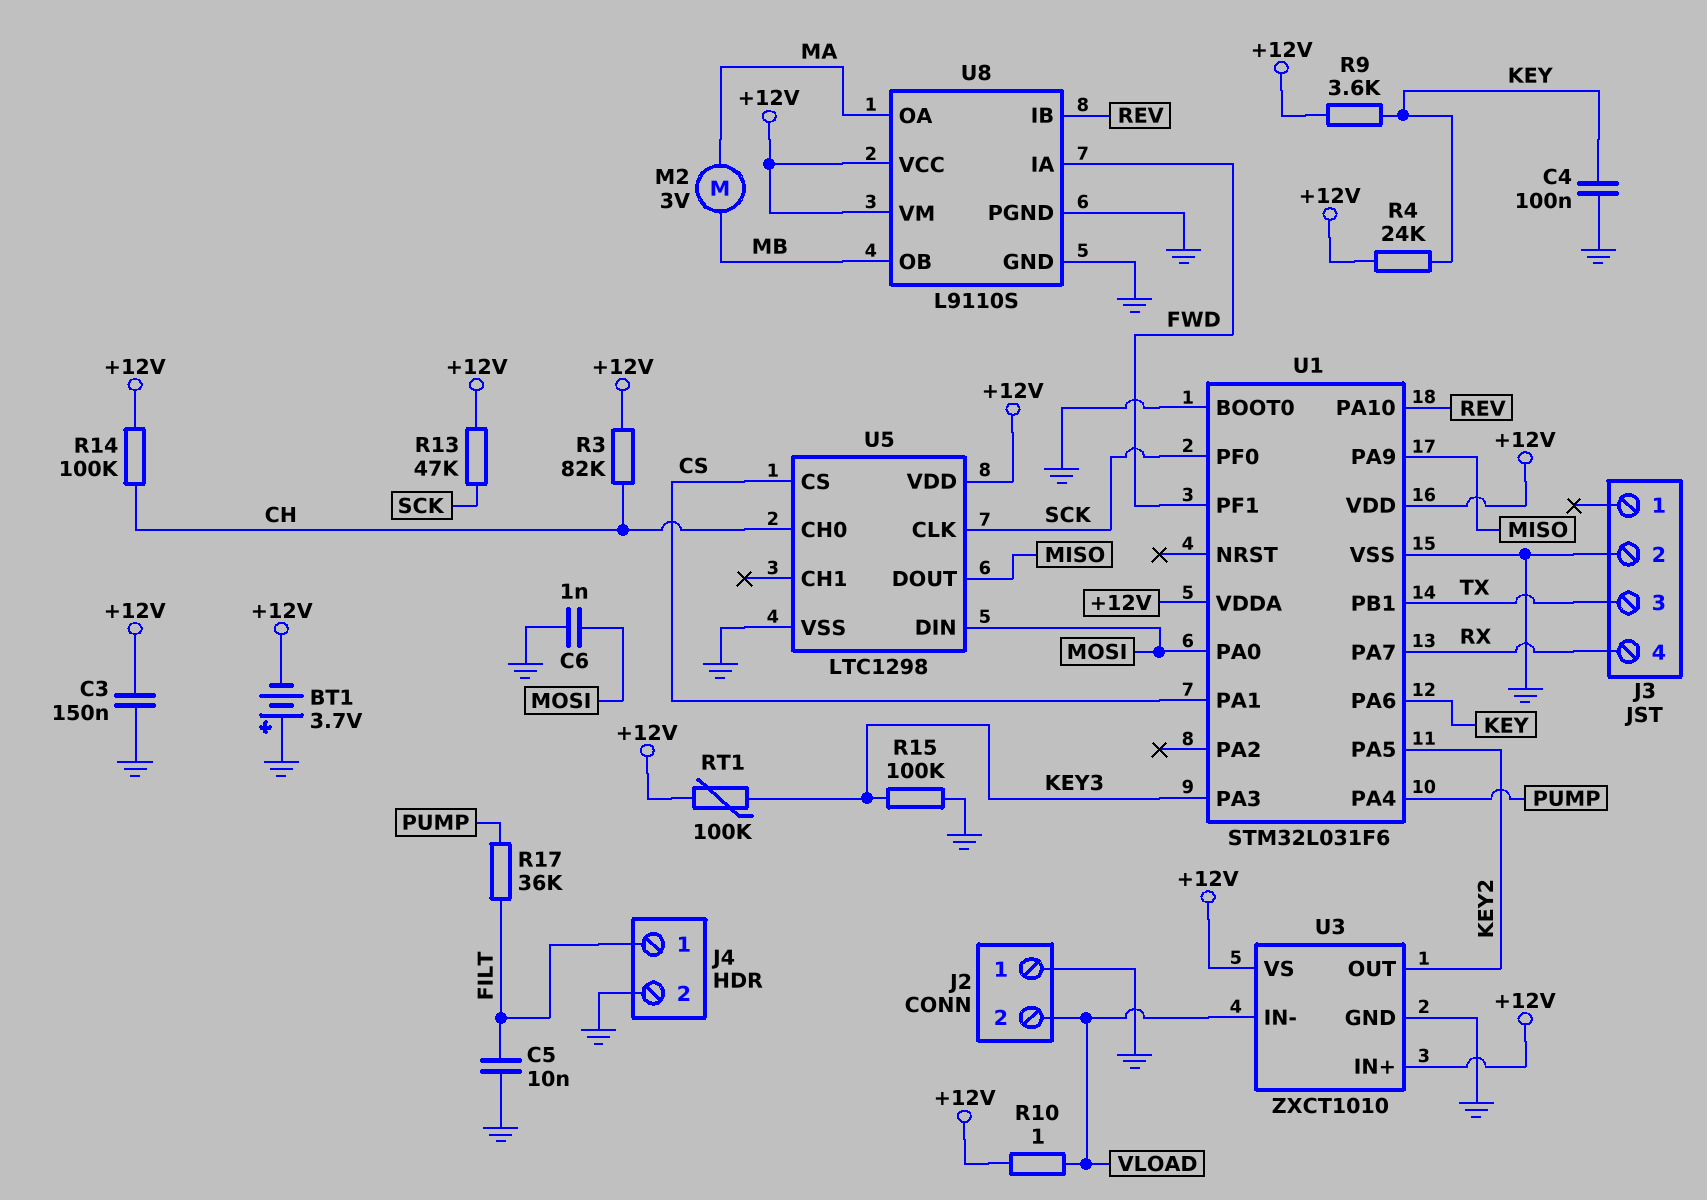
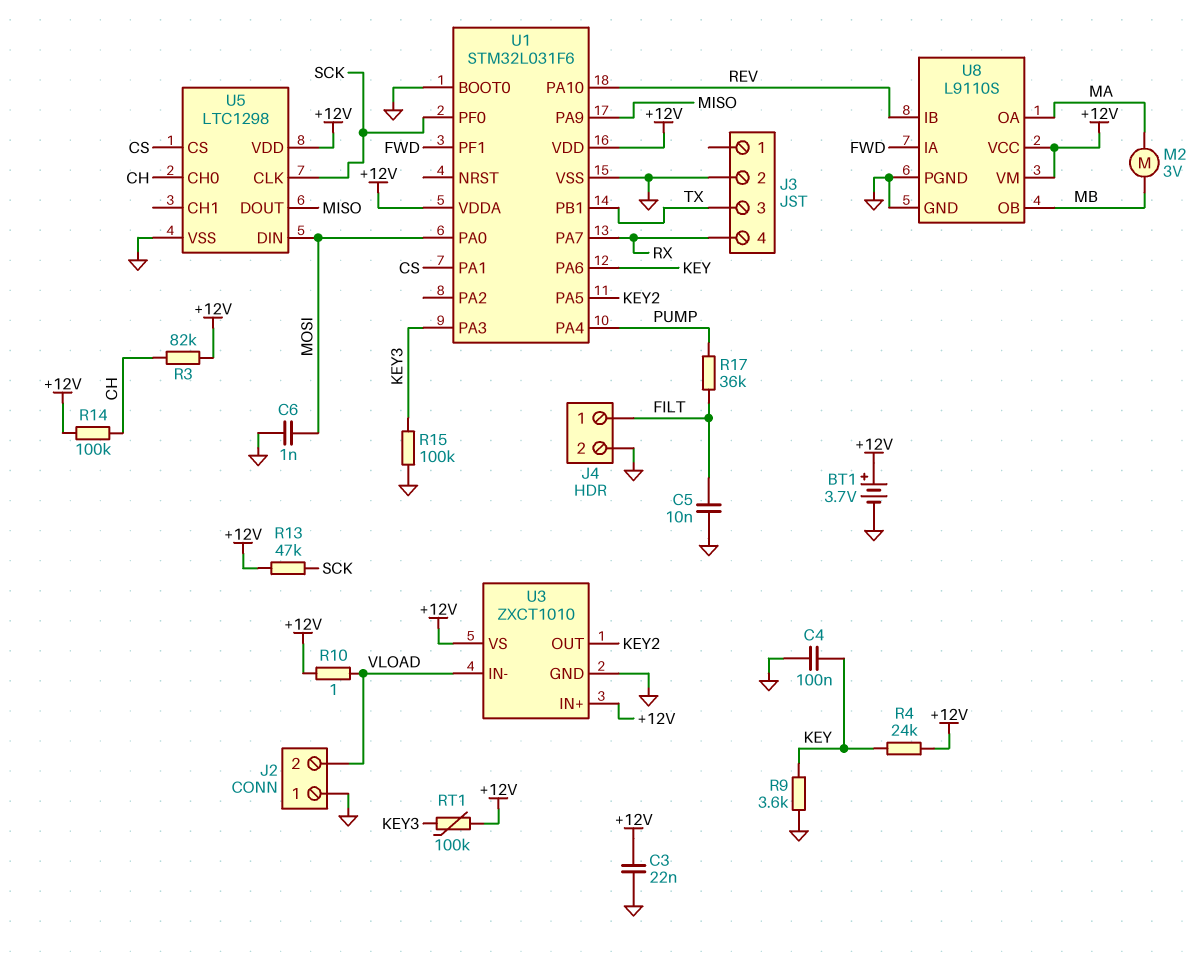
BT1: 3.7V (plus GND, minus +12V) -> 3.7V (plus +12V, minus GND)
C3: 150nF (+12V, GND) -> 22nF (+12V, GND)
R9: 3.6k (+12V, KEY) -> 3.6k (GND, KEY)

